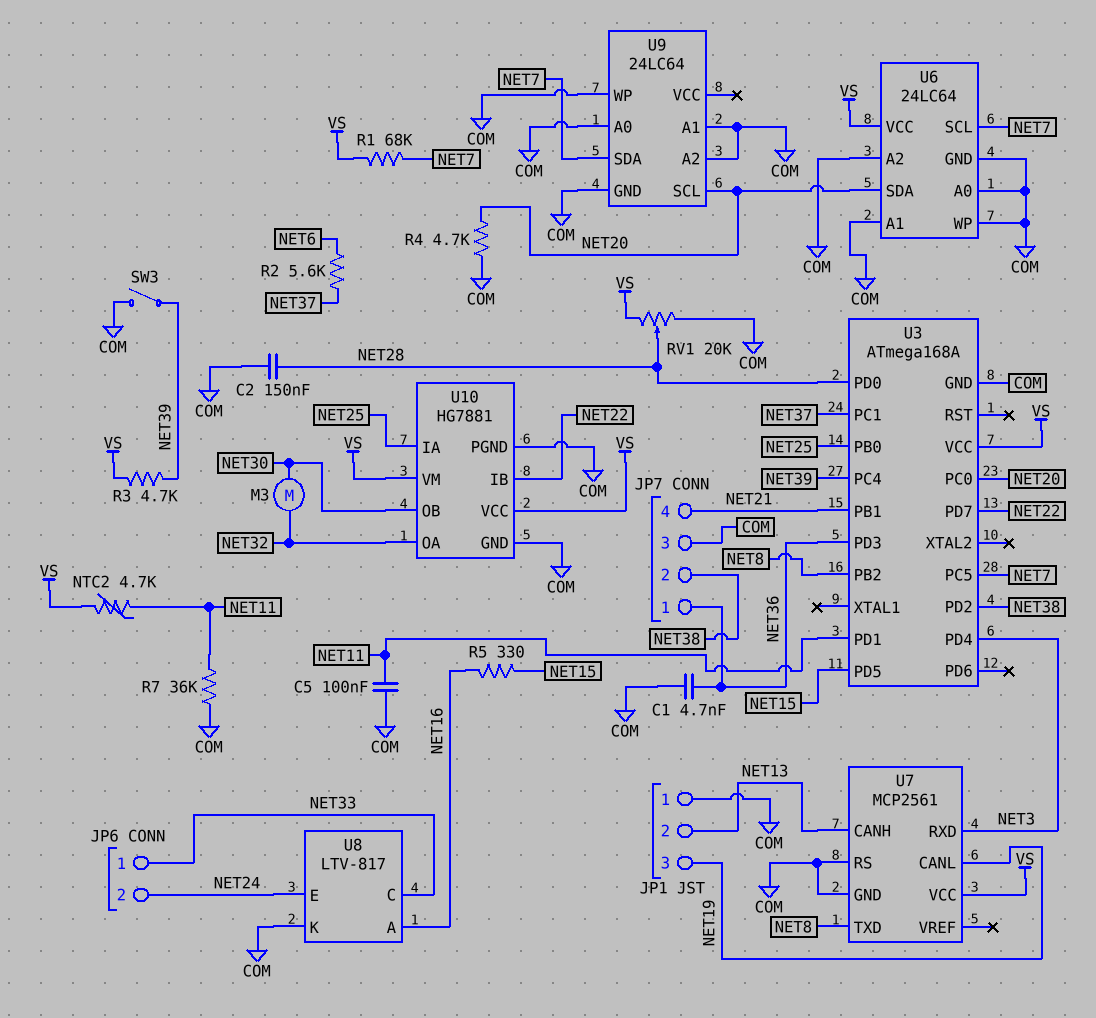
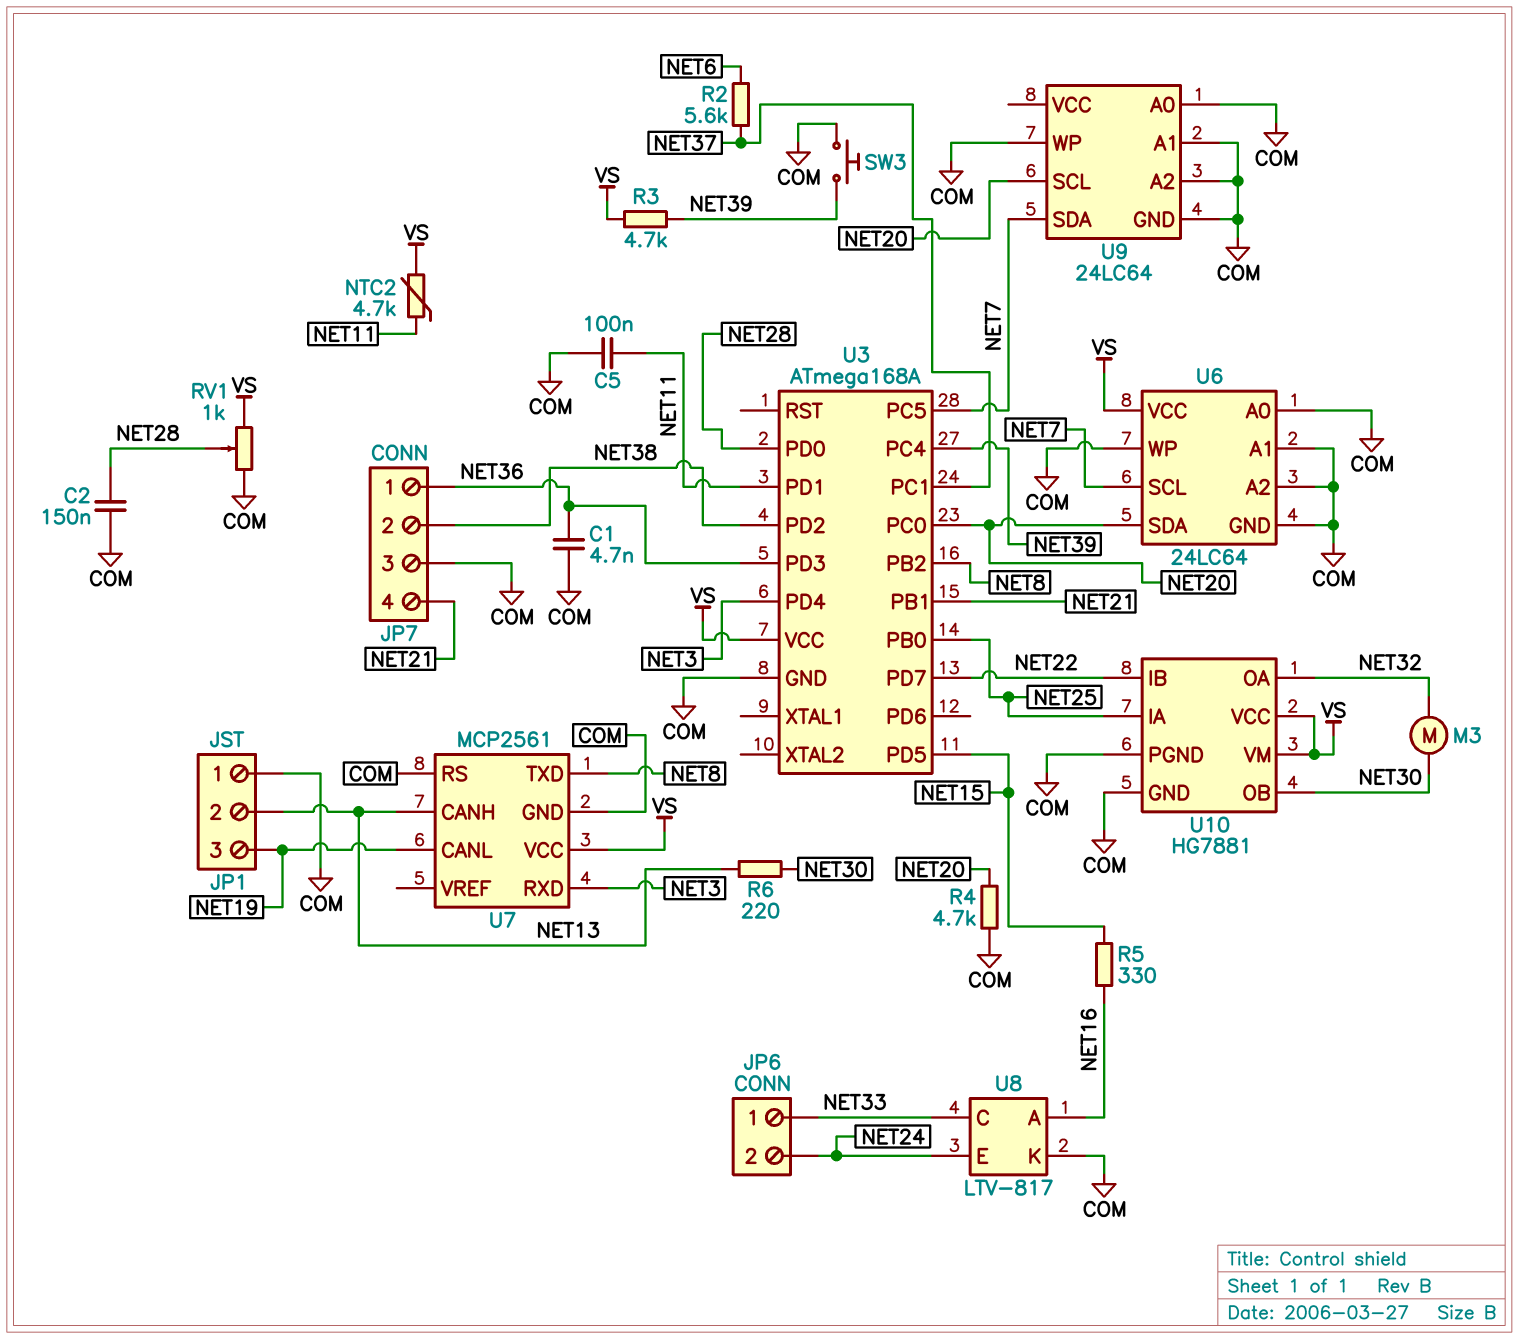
R1: 68k (NET7, VS) -> none
R6: none -> 220 (NET13, NET30)
R7: 36k (COM, NET11) -> none
RV1: 20k (COM, VS, wiper NET28) -> 1k (COM, VS, wiper NET28)
SW3: switch (COM, NET39) -> button (COM, NET39)

